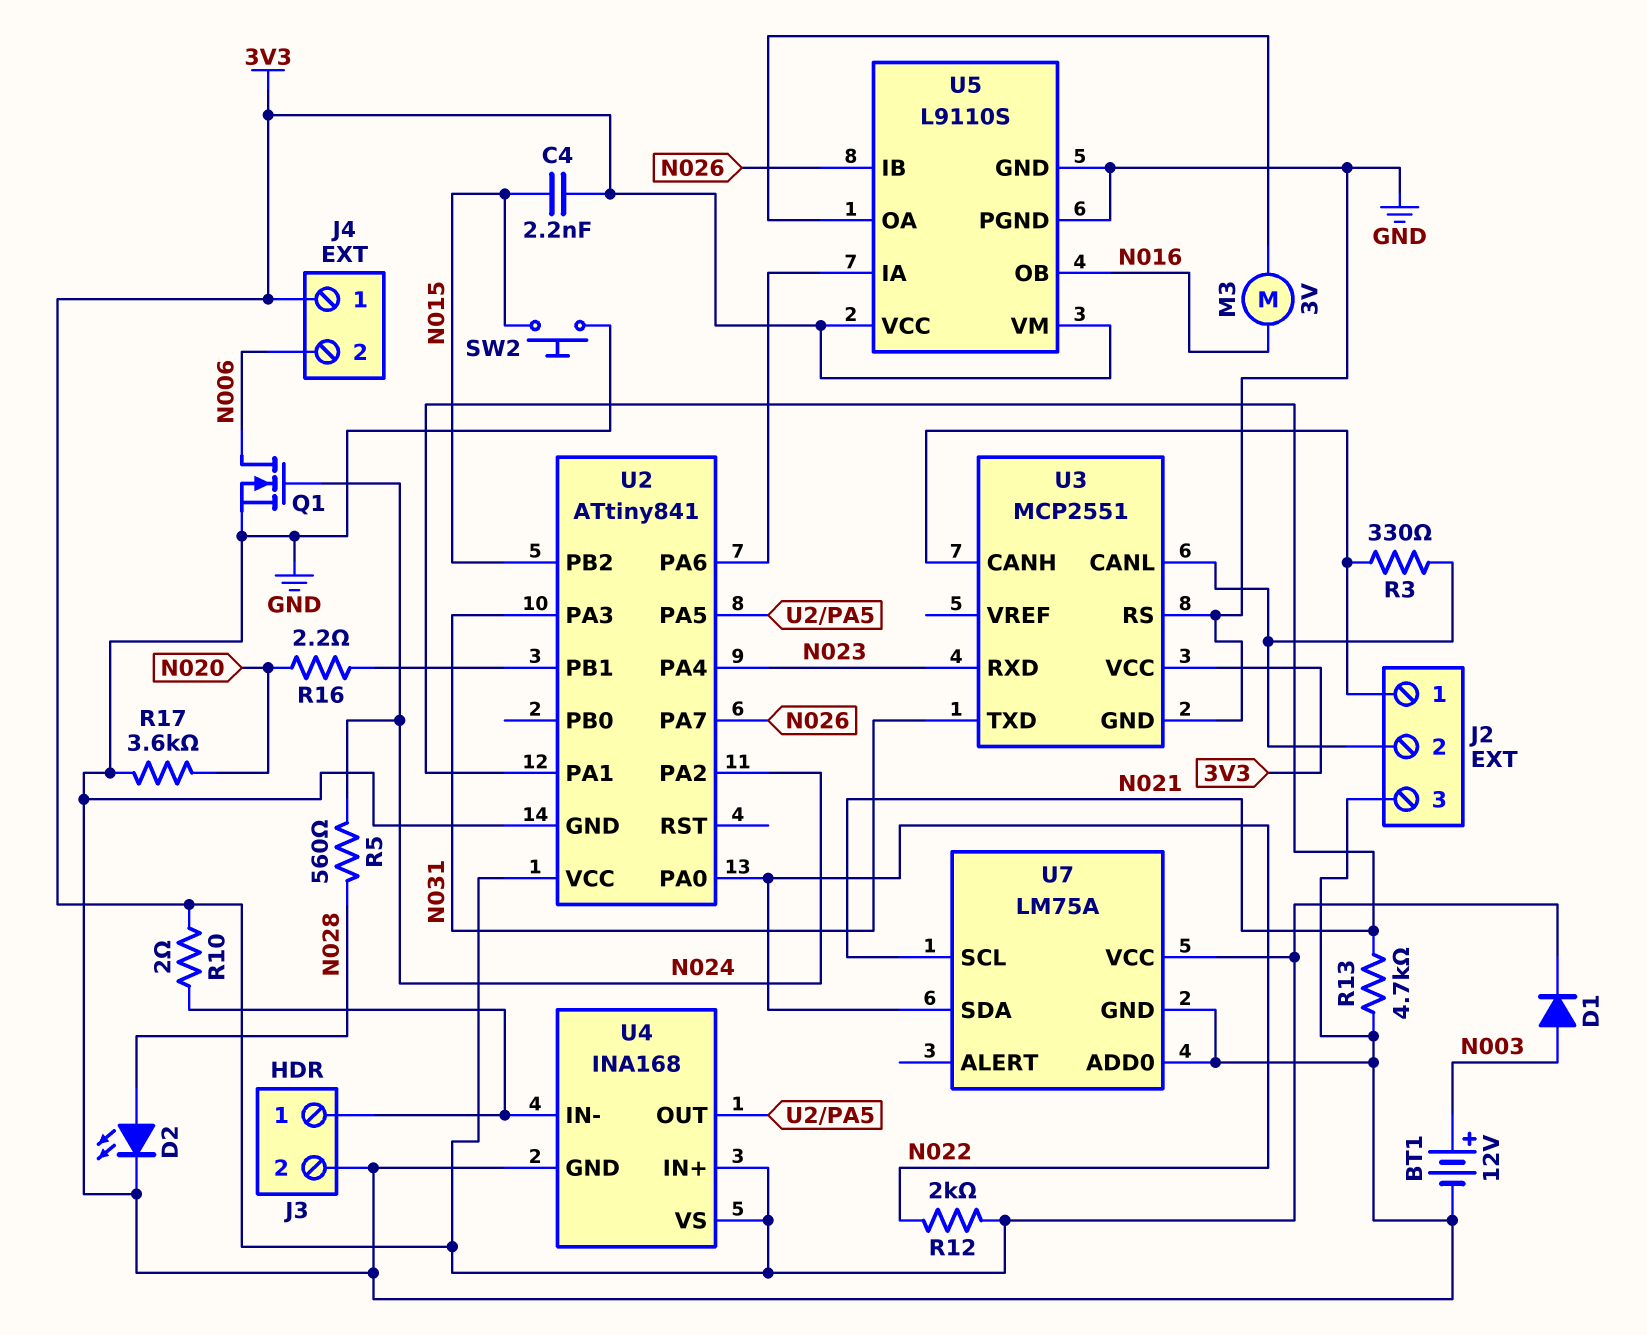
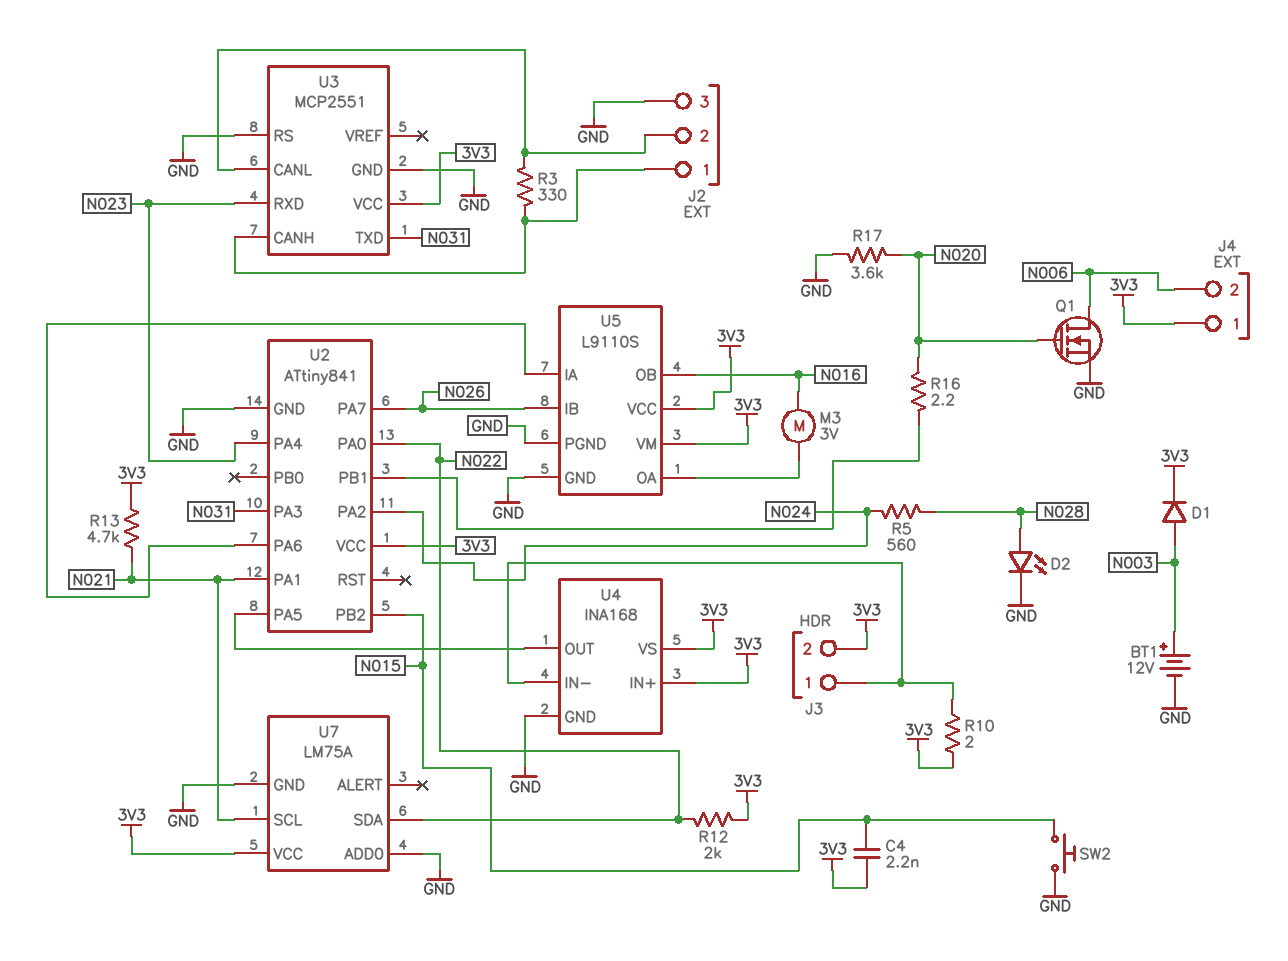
J3 pin 2: GND -> 3V3
Q1: NMOS (G N024, D N006, S GND) -> NMOS (G N020, D N006, S GND)
R13: 4.7k (GND, N021) -> 4.7k (3V3, N021)

